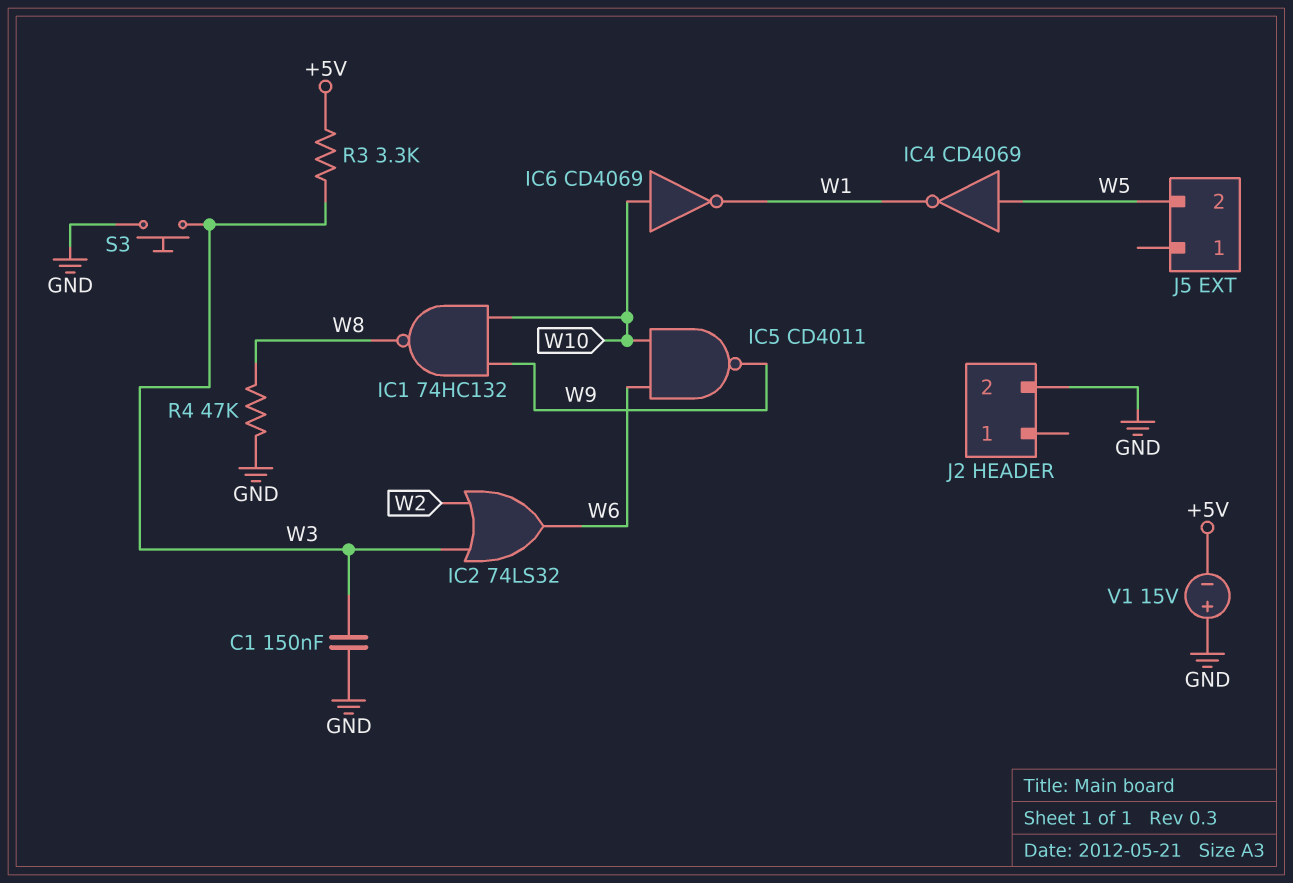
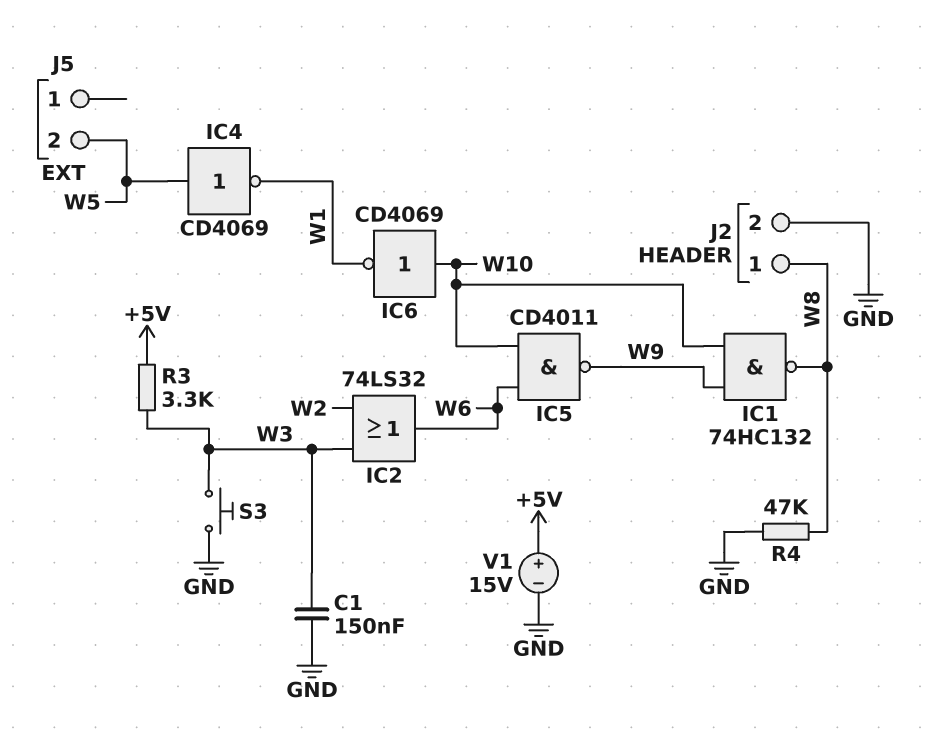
J2 pin 1: none -> W8
V1: 15V (plus GND, minus +5V) -> 15V (plus +5V, minus GND)

